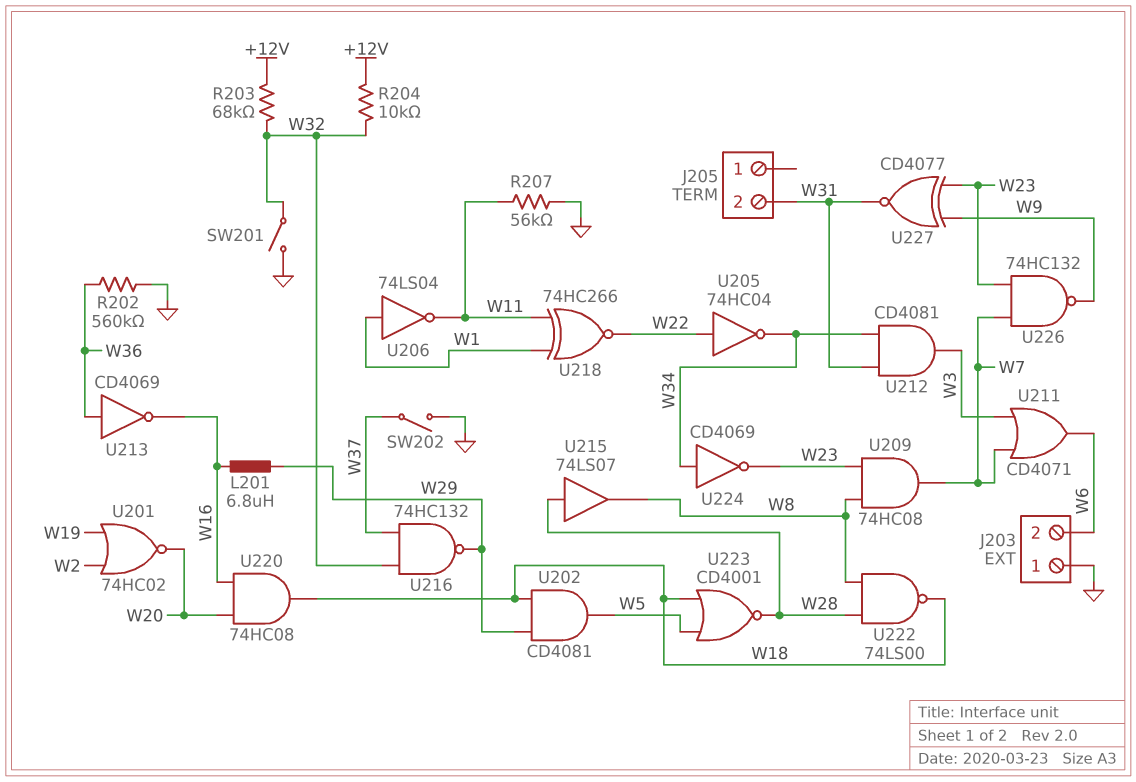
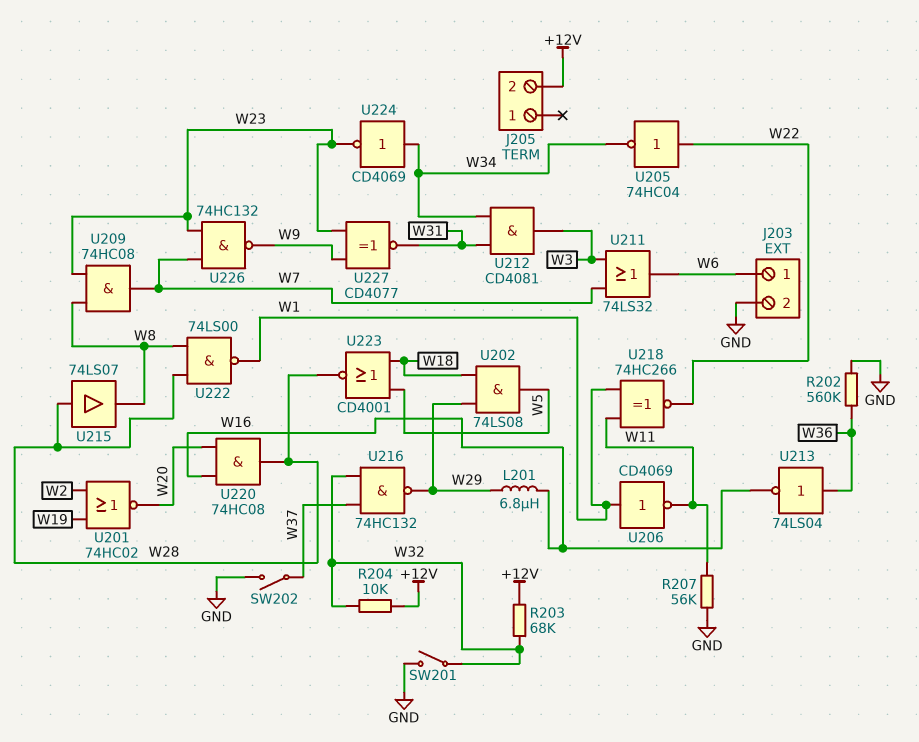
J203 pin 1: GND -> W6
J203 pin 2: W6 -> GND
J205 pin 2: W31 -> +12V
U202: AND CD4081 (in W18, in W29, out W5) -> AND 74LS08 (in W18, in W29, out W5)
U206: NOT 74LS04 (in W1, out W11) -> NOT CD4069 (in W1, out W11)
U211: OR CD4071 (in W3, in W7, out W6) -> OR 74LS32 (in W3, in W7, out W6)
U213: NOT CD4069 (in W36, out W16) -> NOT 74LS04 (in W36, out W16)
U220: AND 74HC08 (in W16, in W20, out W18) -> AND 74HC08 (in W16, in W20, out W28)
U222: NAND 74LS00 (in W8, in W28, out W18) -> NAND 74LS00 (in W8, in W28, out W1)

